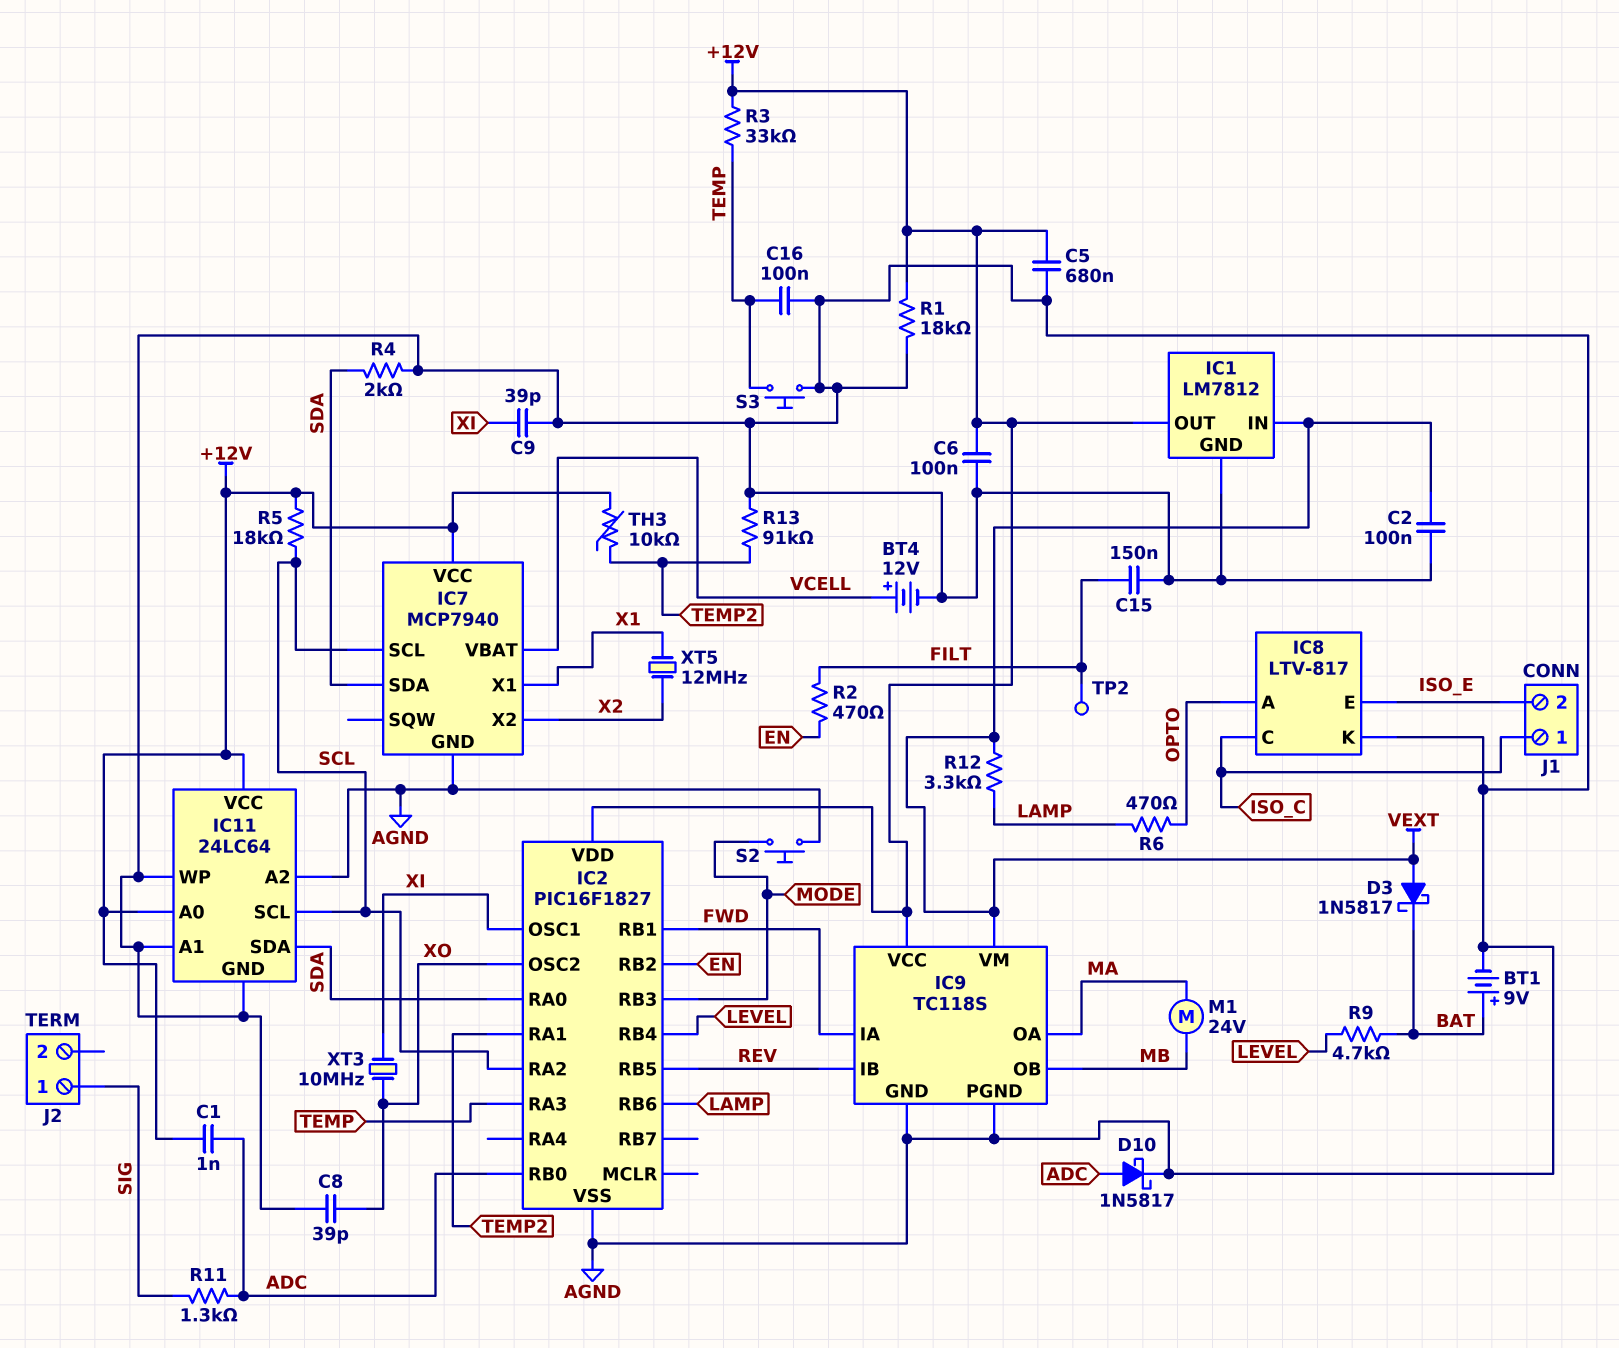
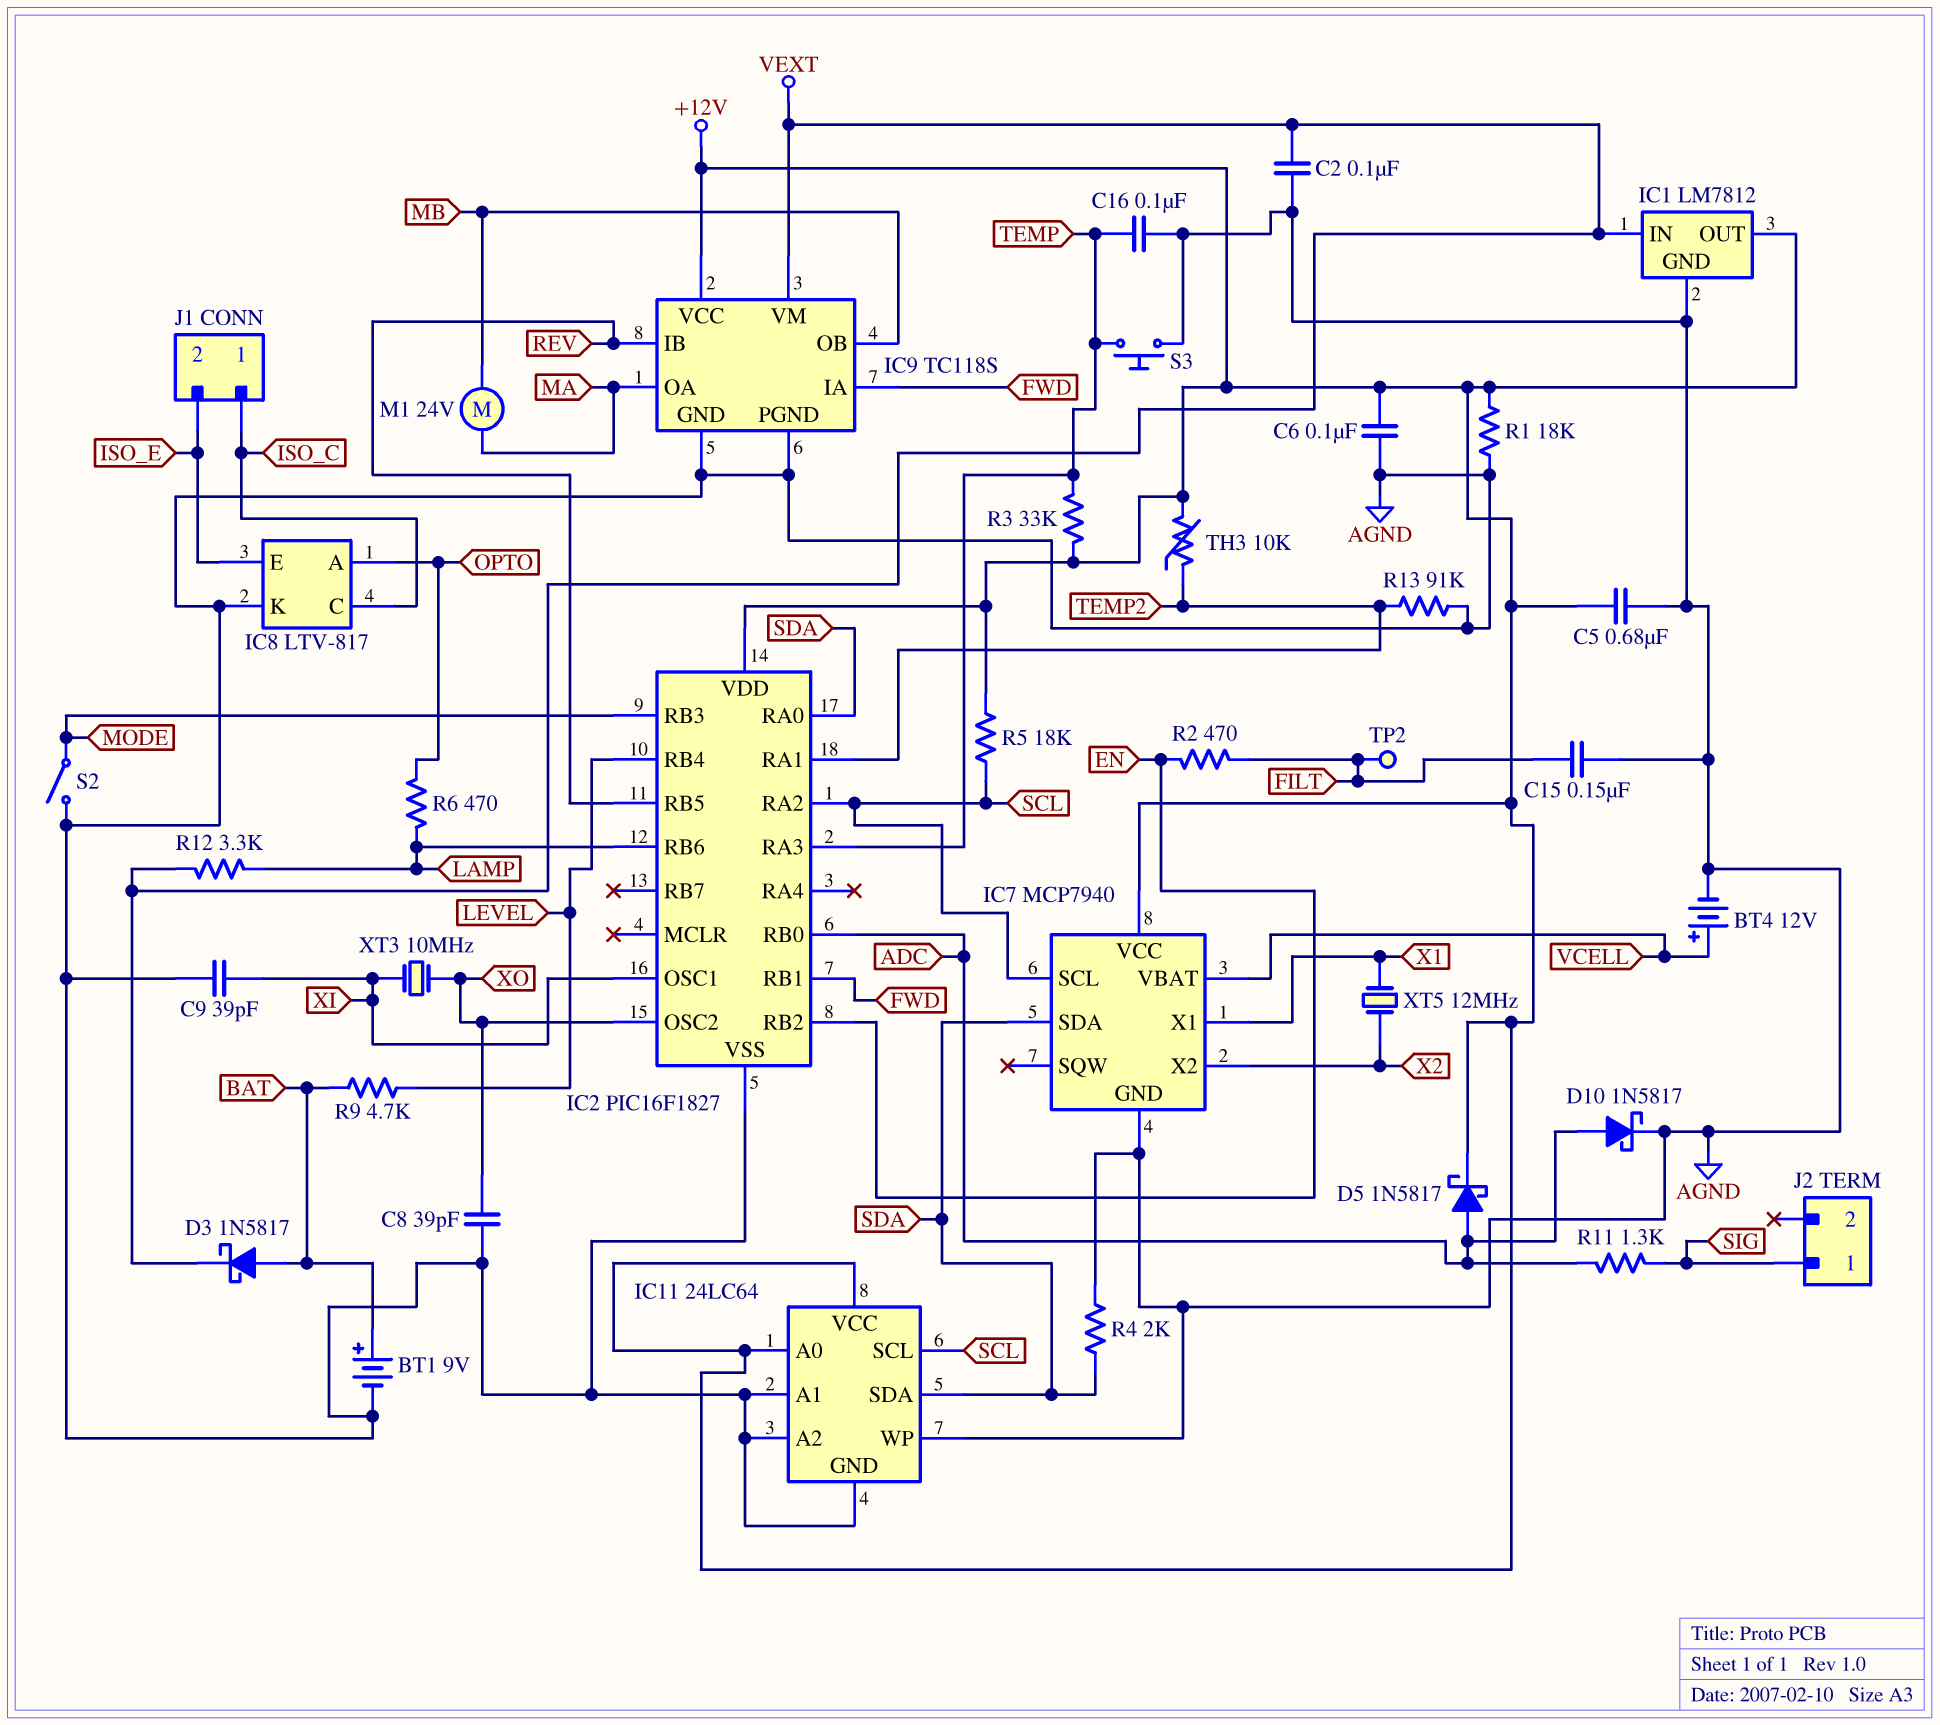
C1: 1nF (+12V, ADC) -> none
D3: schottky 1N5817 (A VEXT, K BAT) -> schottky 1N5817 (A BAT, K VEXT)
D5: none -> schottky 1N5817 (A ADC, K +12V)
S2: button (AGND, MODE) -> switch (AGND, MODE)

